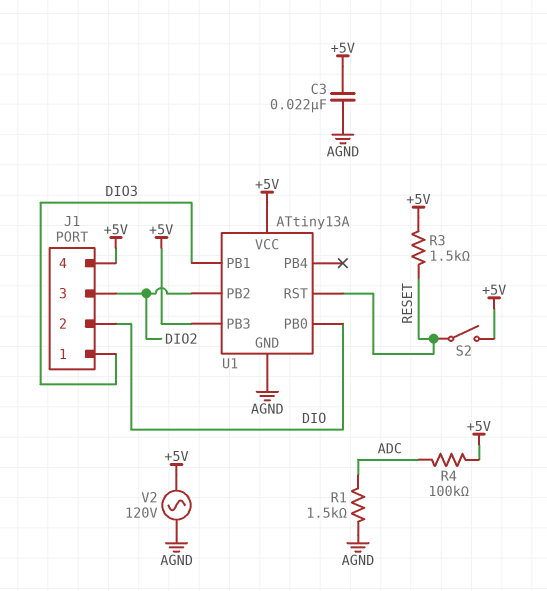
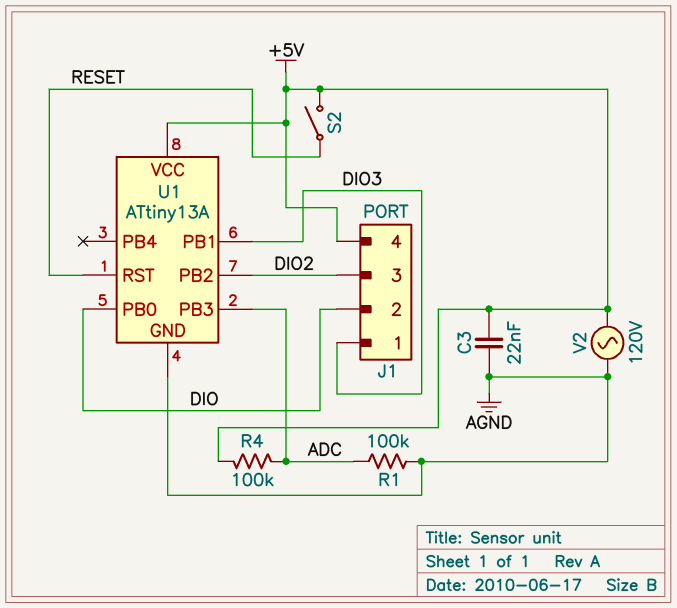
R1: 1.5k (ADC, AGND) -> 100k (ADC, AGND)
R3: 1.5k (+5V, RESET) -> none
U1 pin PB3: +5V -> ADC

